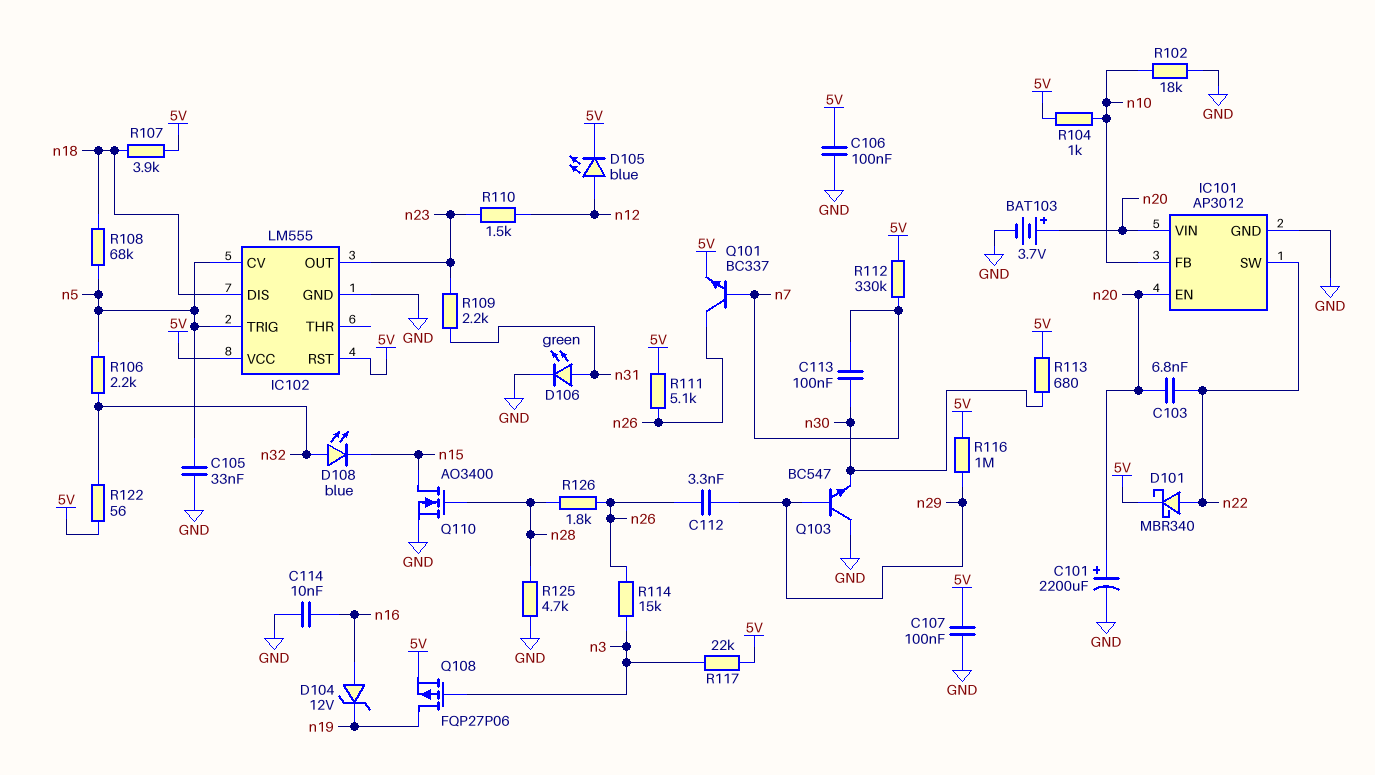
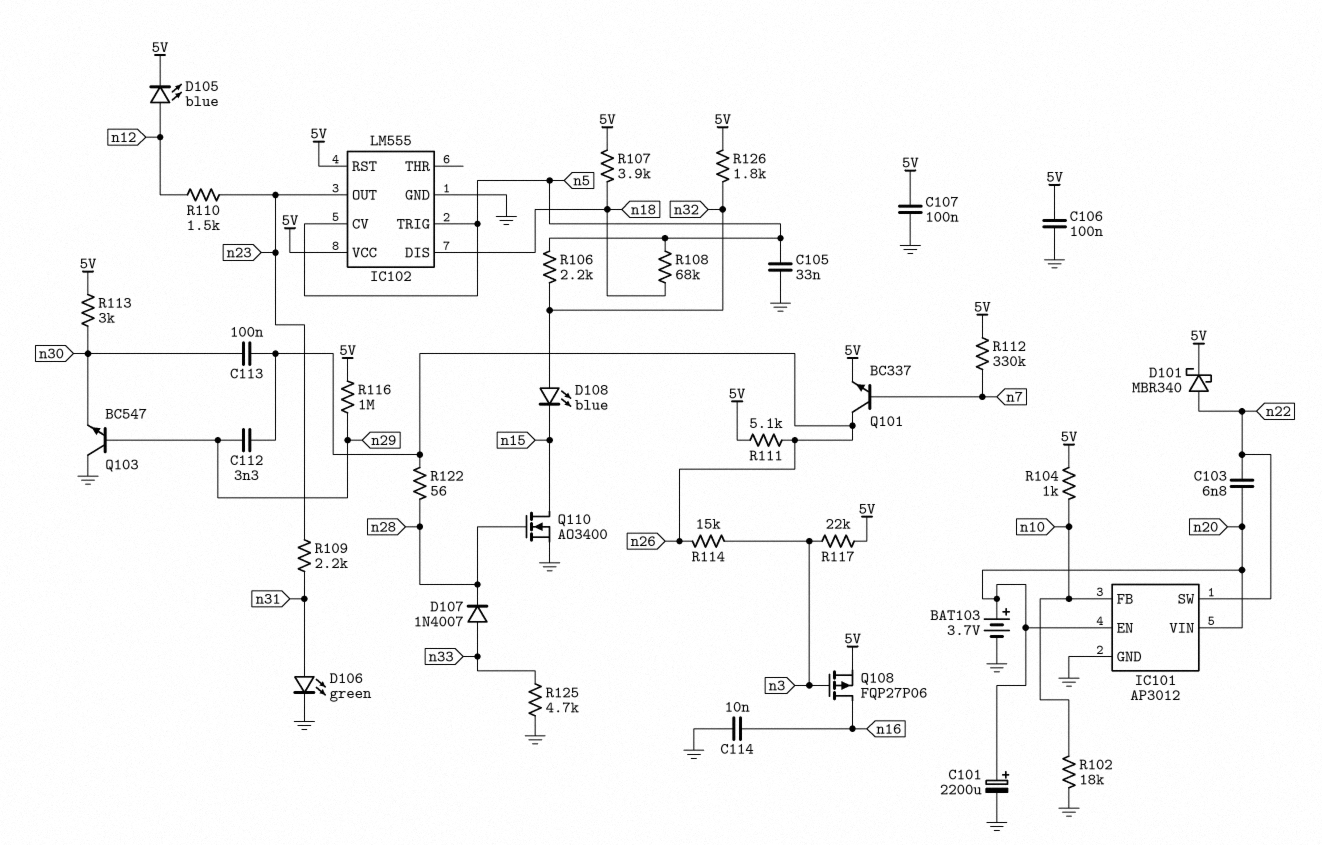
C113: 100nF (n7, n30) -> 100nF (n26, n30)
D104: zener 12V (A n16, K n19) -> none
D107: none -> diode 1N4007 (A n33, K n28)
Q108: PMOS FQP27P06 (G n3, D n19, S 5V) -> PMOS FQP27P06 (G n3, D n16, S 5V)
R113: 680 (5V, n30) -> 3k (5V, n30)
R122: 56 (5V, n32) -> 56 (n26, n28)
R125: 4.7k (GND, n28) -> 4.7k (GND, n33)
R126: 1.8k (n26, n28) -> 1.8k (5V, n32)

